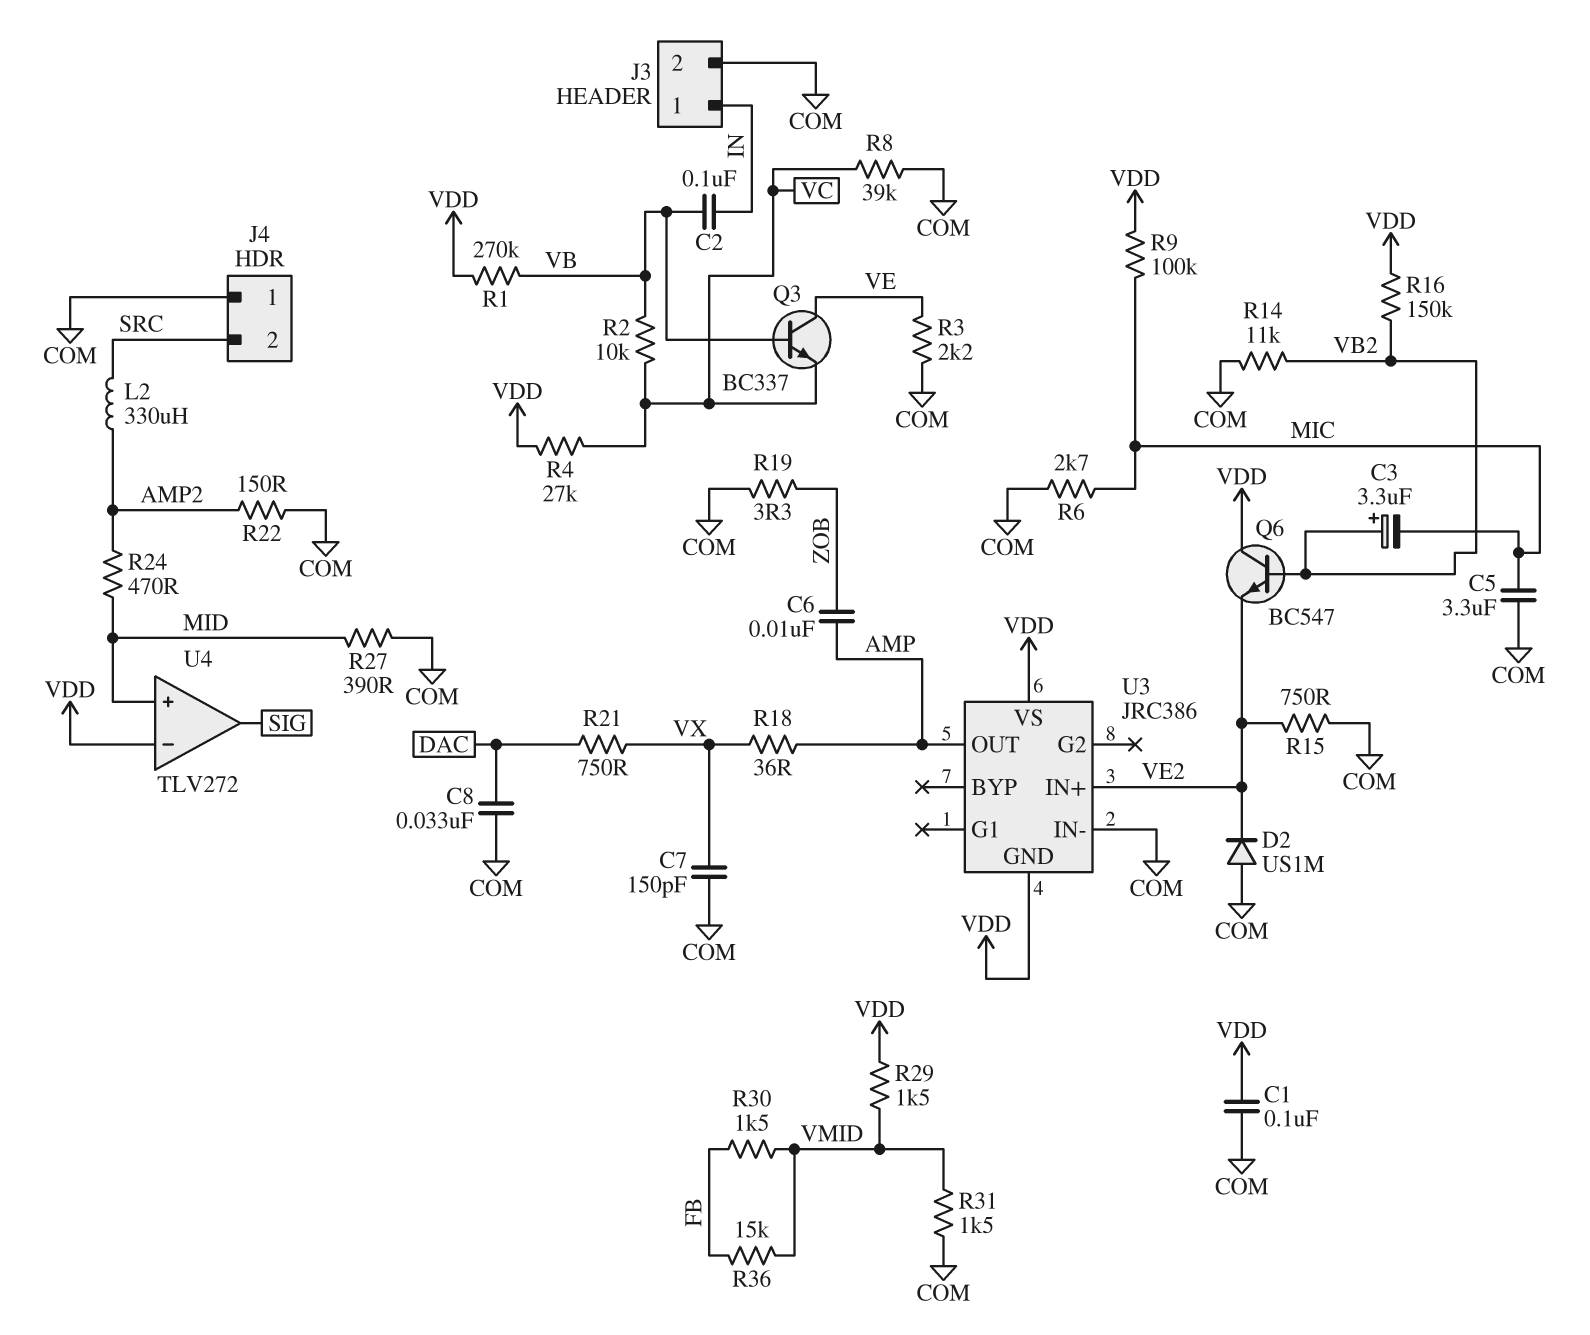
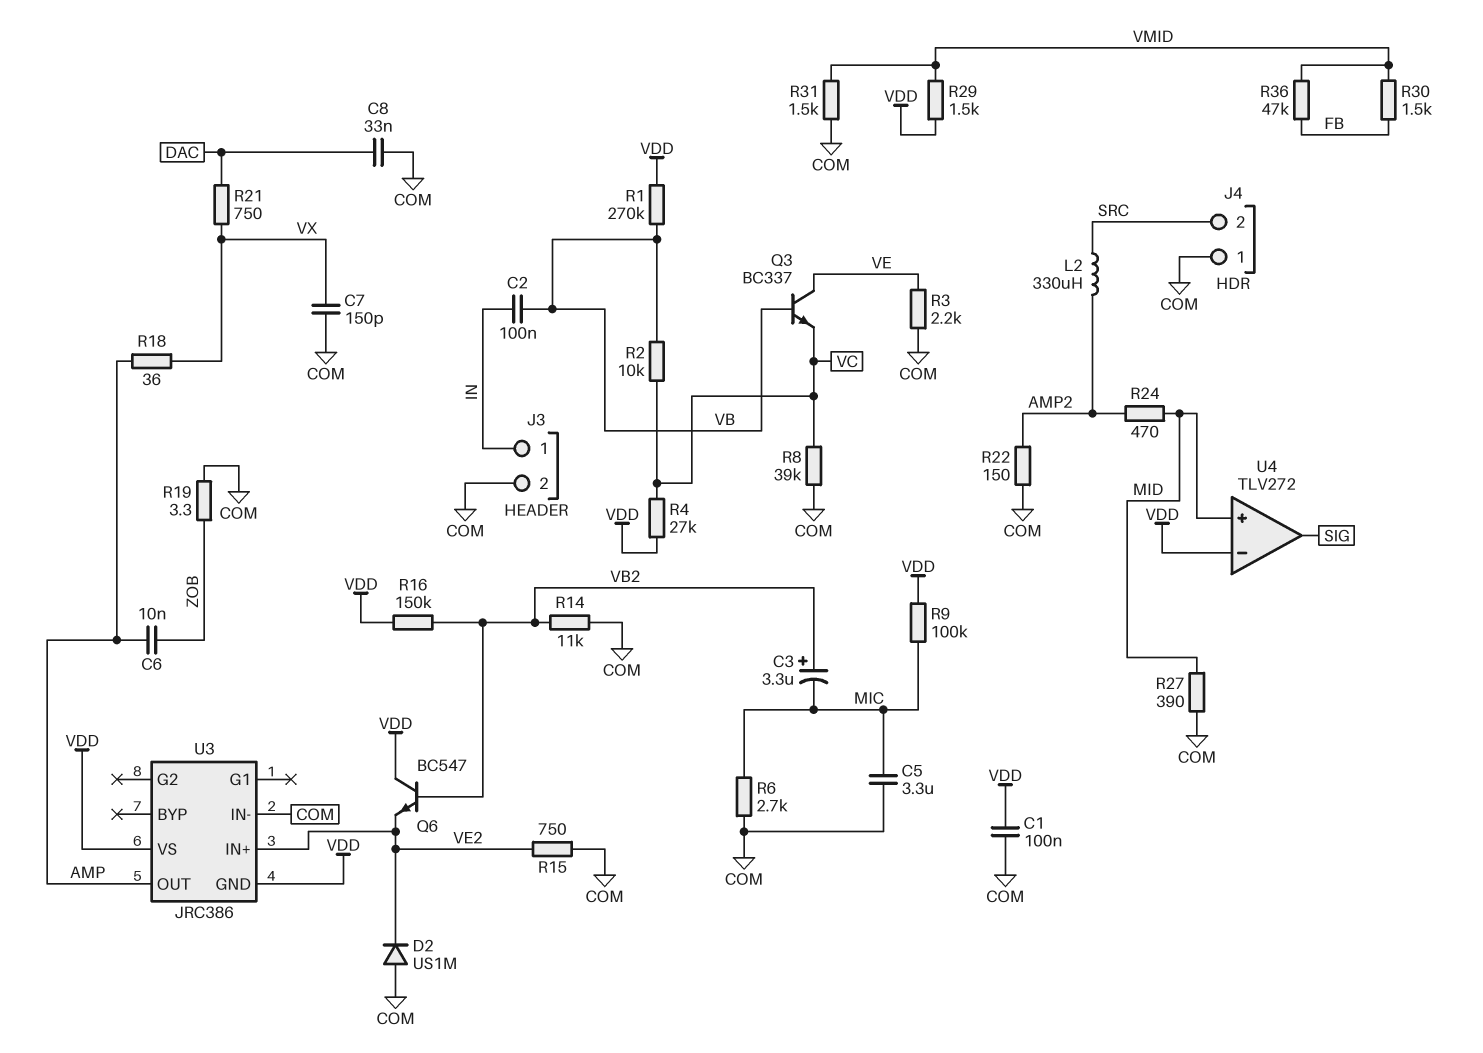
R36: 15k (FB, VMID) -> 47k (FB, VMID)

